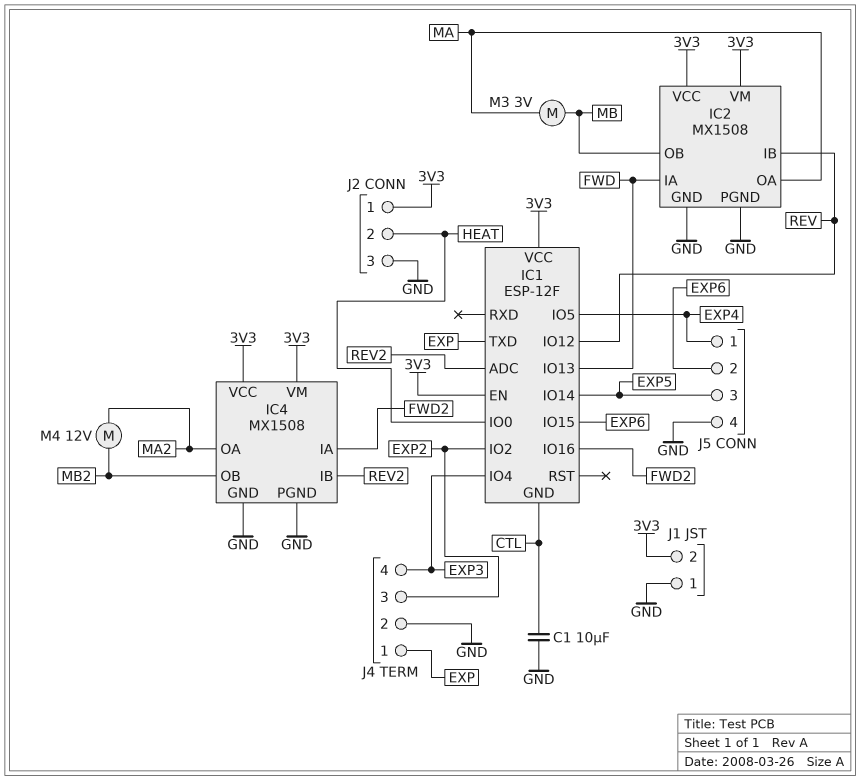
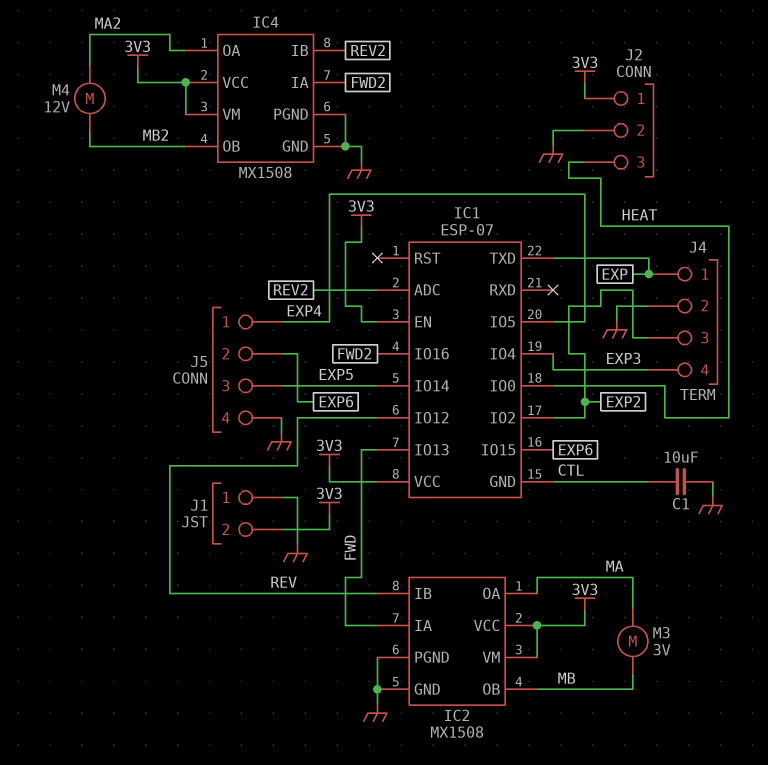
IC1: ESP-12F -> ESP-07
J2 pin 2: HEAT -> GND
J2 pin 3: GND -> HEAT

